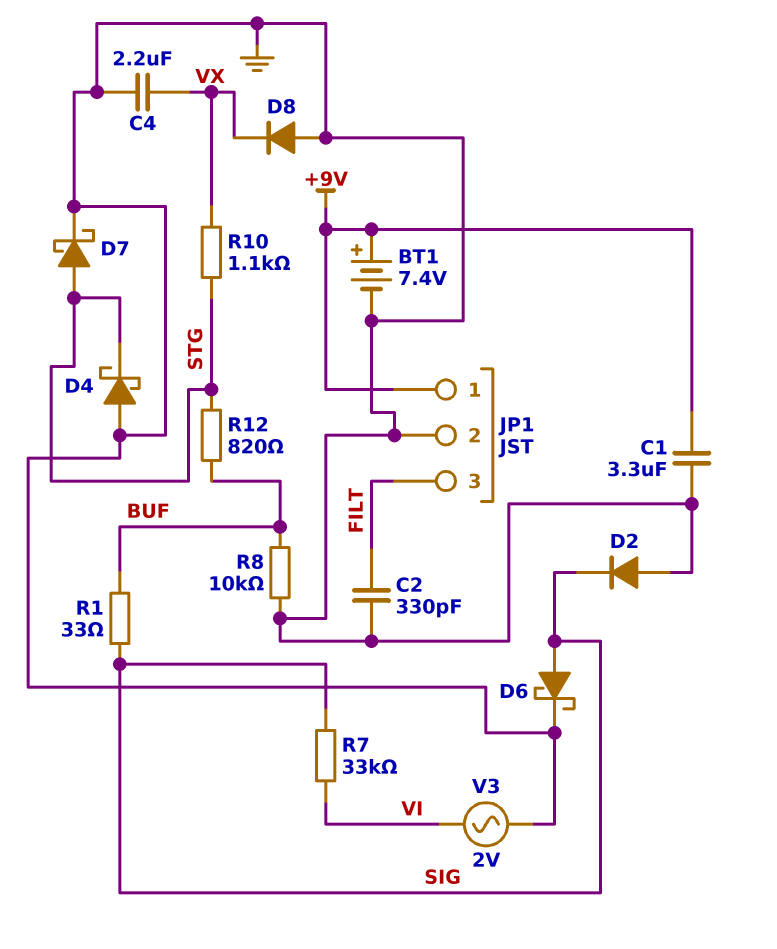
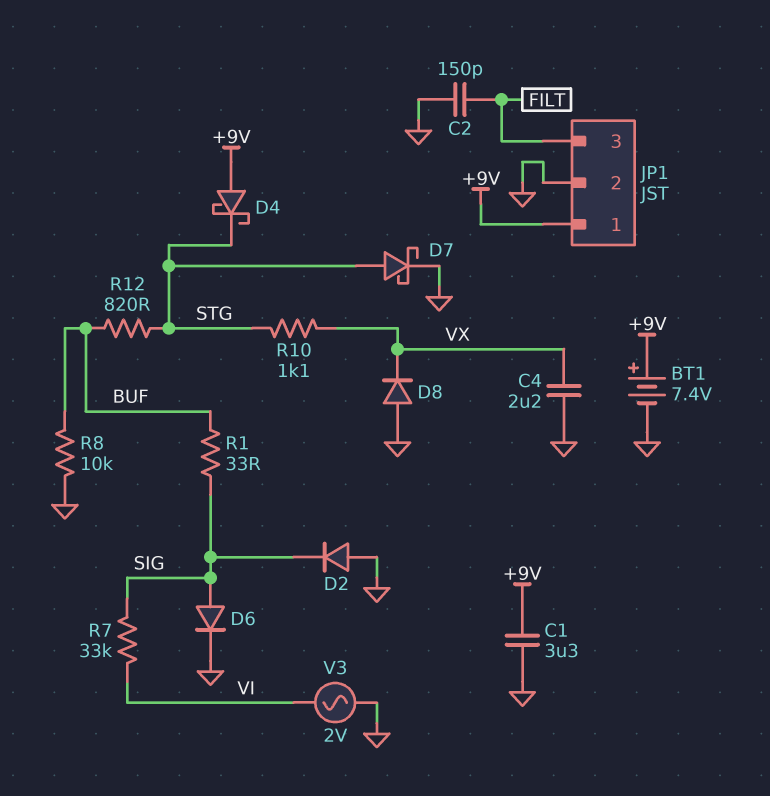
C2: 330pF (FILT, GND) -> 150pF (FILT, GND)
D4: schottky (A GND, K STG) -> schottky (A +9V, K STG)
D6: schottky (A SIG, K GND) -> diode (A SIG, K GND)

